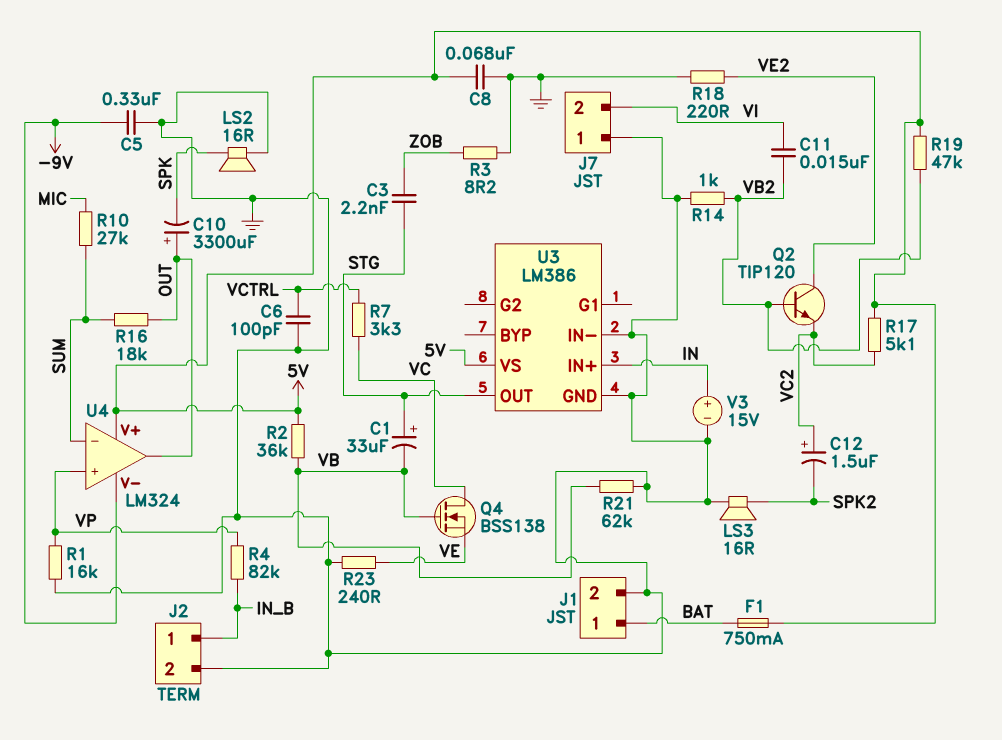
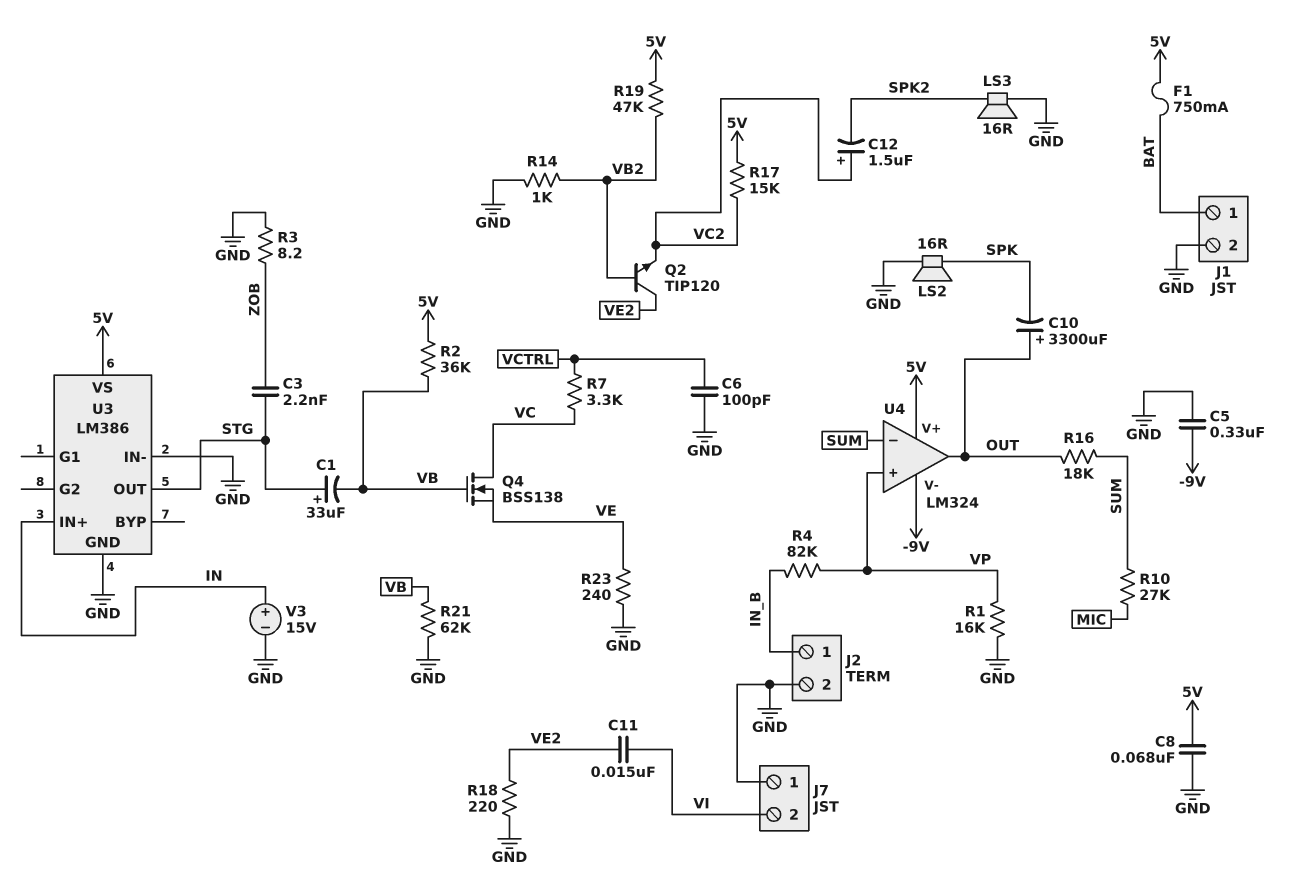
C11: 15nF (VB2, VI) -> 15nF (VE2, VI)
R17: 5.1k (5V, VC2) -> 15k (5V, VC2)

